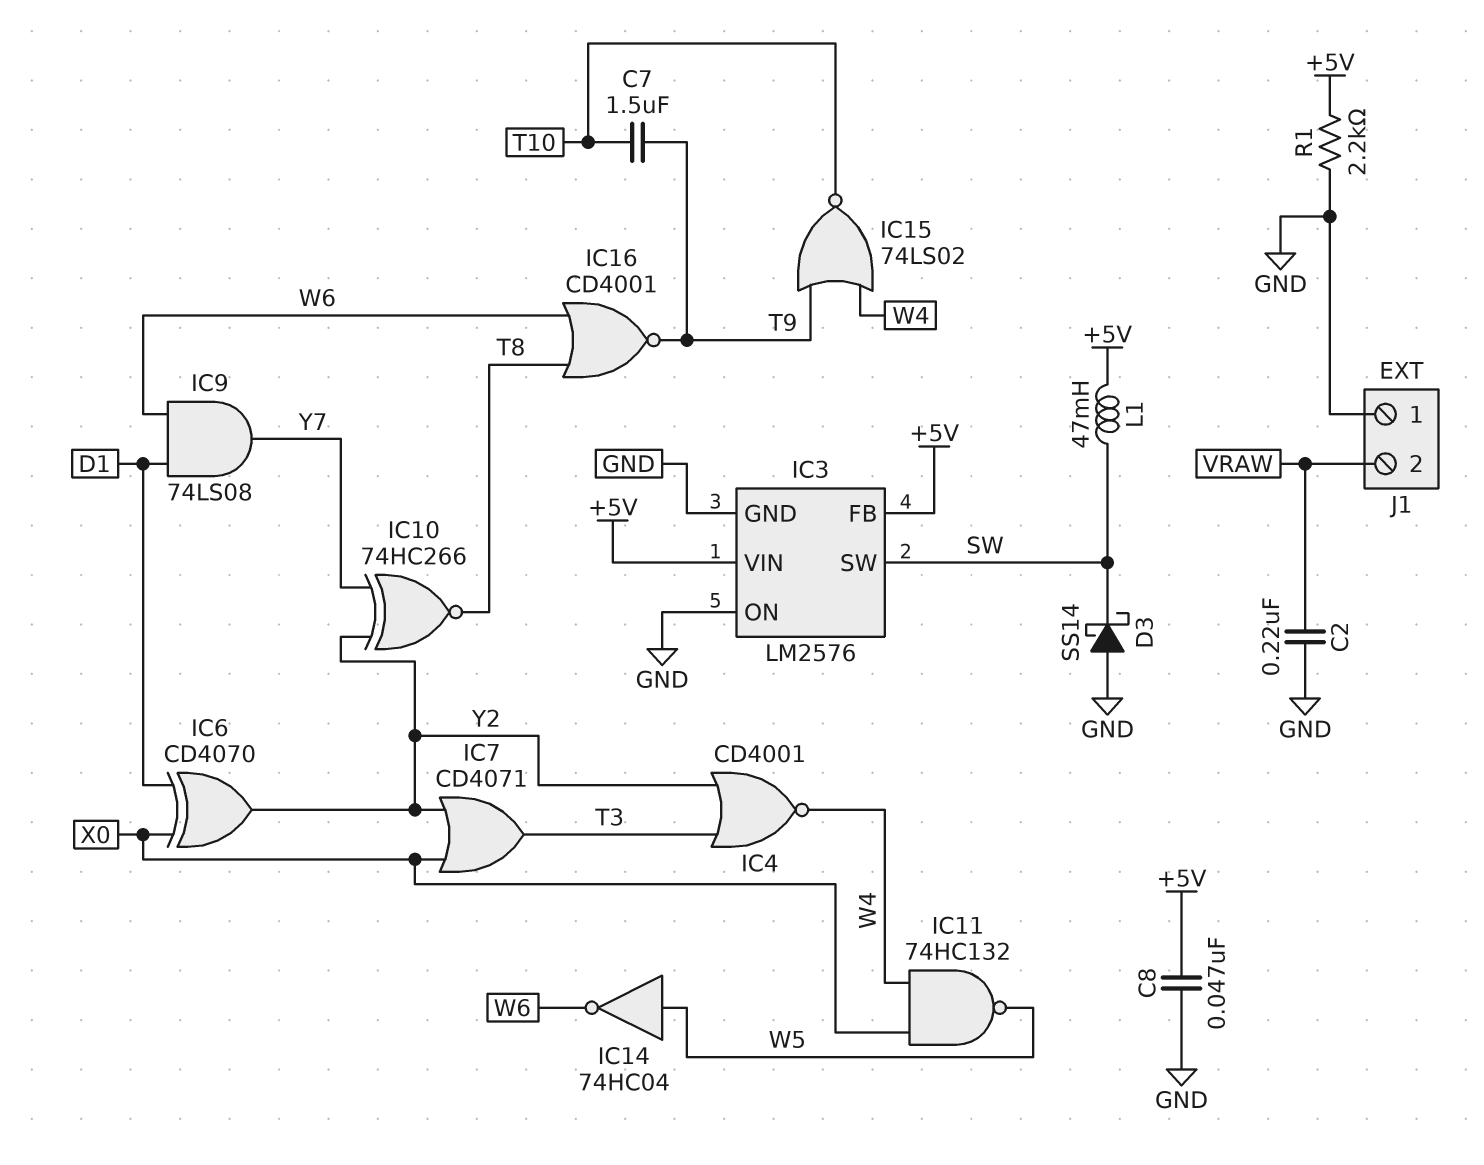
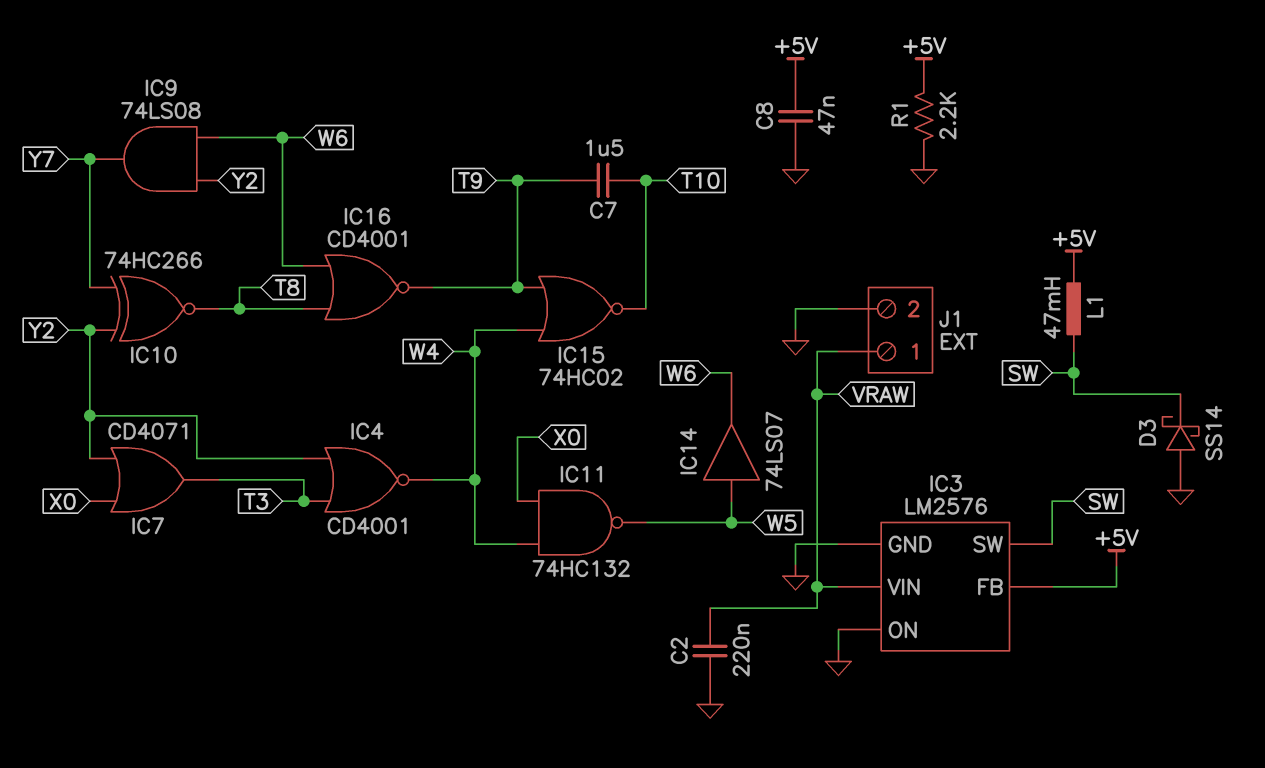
IC3 pin VIN: +5V -> VRAW
IC6: XOR CD4070 (in D1, in X0, out Y2) -> none
IC9: AND 74LS08 (in D1, in W6, out Y7) -> AND 74LS08 (in W6, in Y2, out Y7)
IC14: NOT 74HC04 (in W5, out W6) -> buffer 74LS07 (in W5, out W6)
IC15: NOR 74LS02 (in T9, in W4, out T10) -> NOR 74HC02 (in T9, in W4, out T10)
J1 pin 1: GND -> VRAW
J1 pin 2: VRAW -> GND

